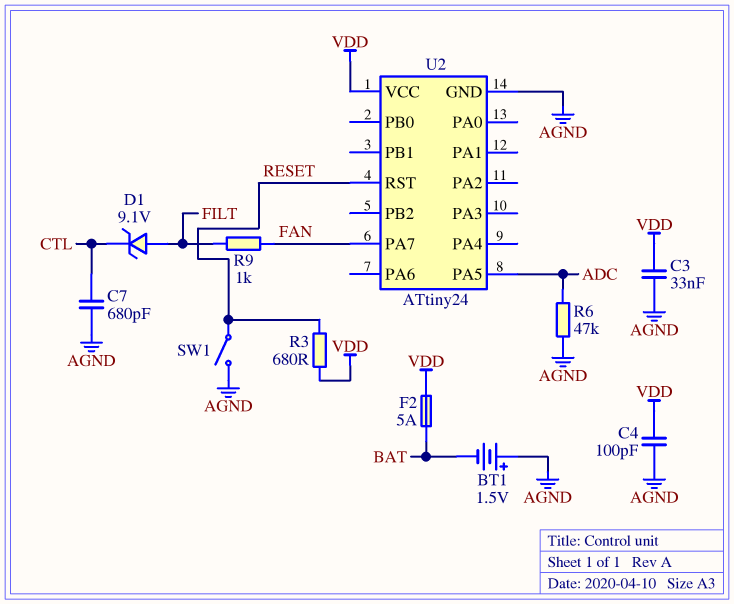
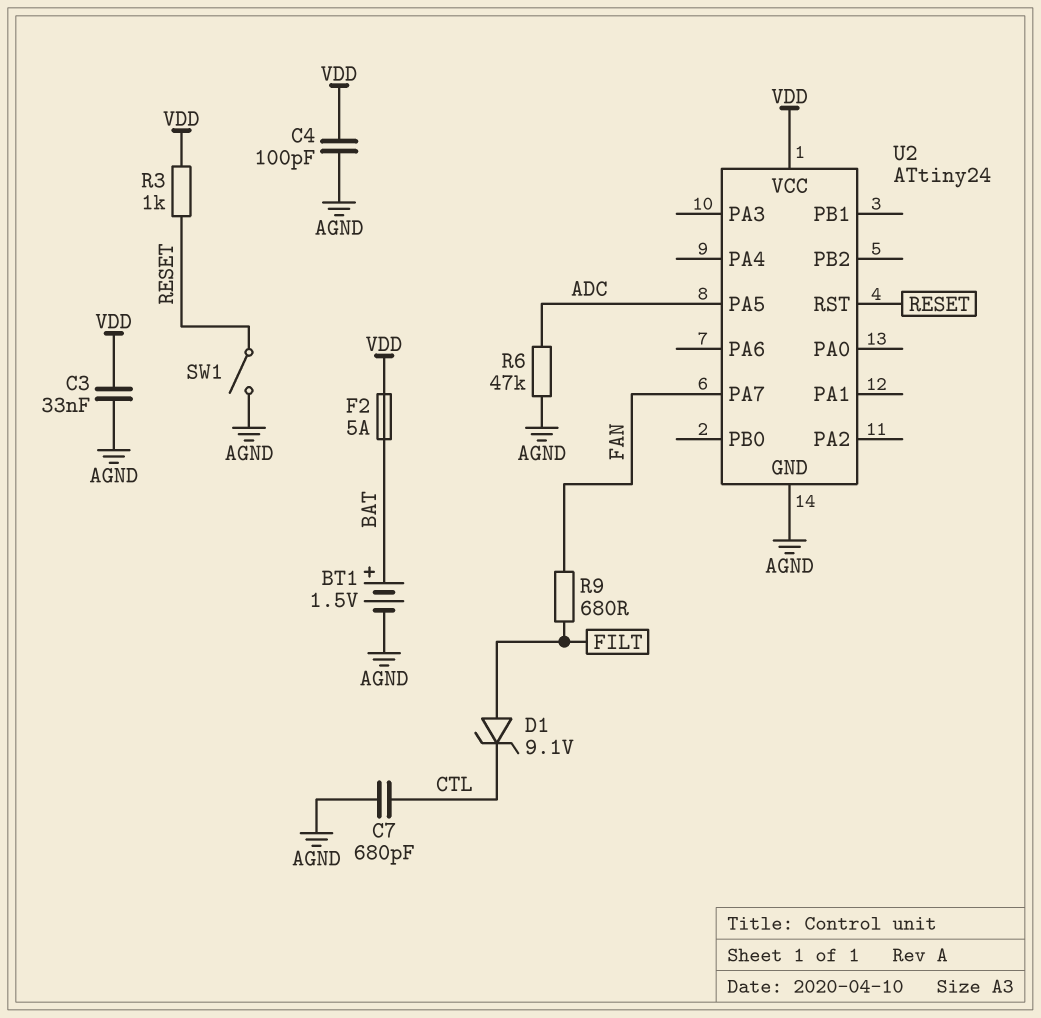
BT1: 1.5V (plus AGND, minus BAT) -> 1.5V (plus BAT, minus AGND)
R3: 680 (RESET, VDD) -> 1k (RESET, VDD)
R9: 1k (FAN, FILT) -> 680 (FAN, FILT)

